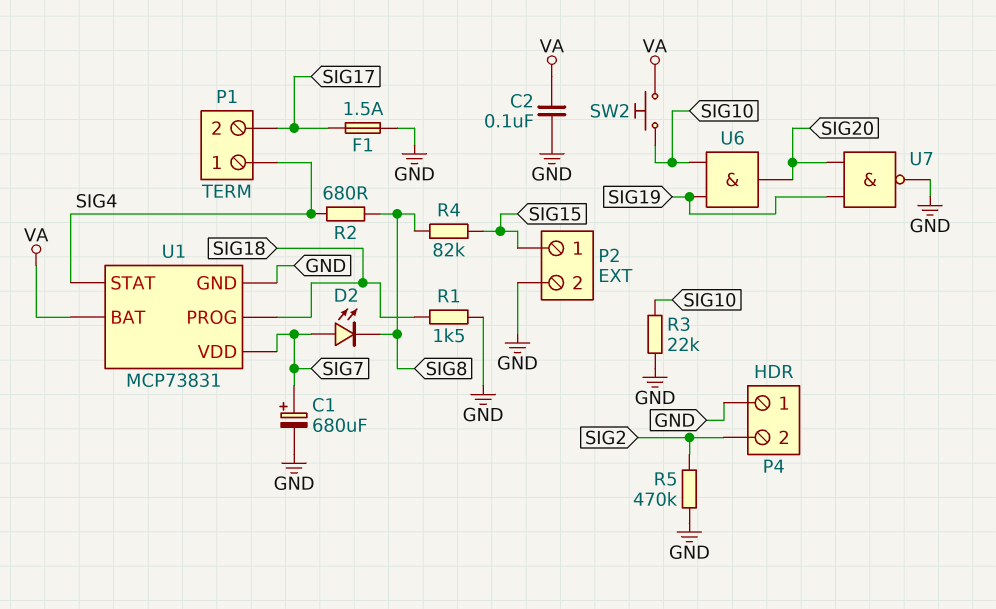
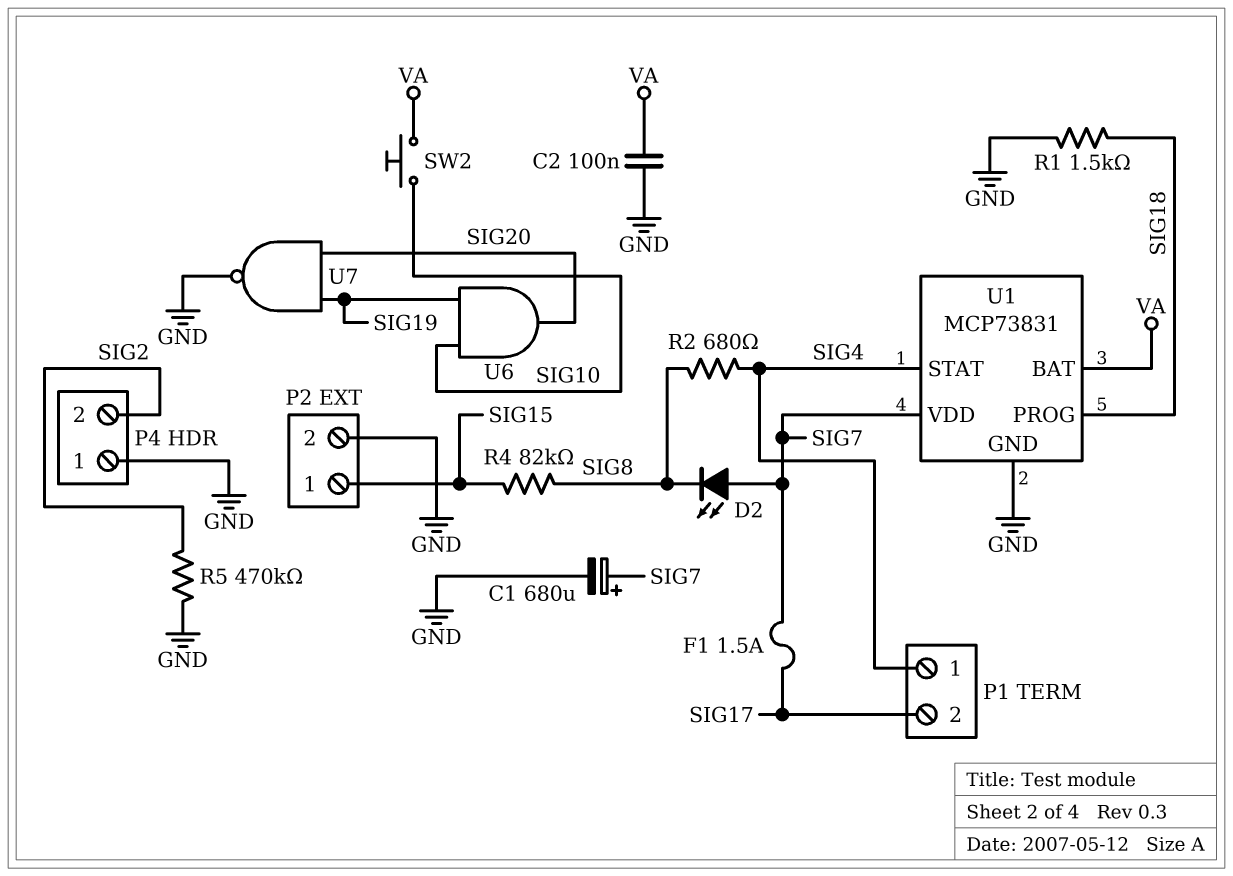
F1: 1.5A (GND, SIG17) -> 1.5A (SIG7, SIG17)
R3: 22k (GND, SIG10) -> none

